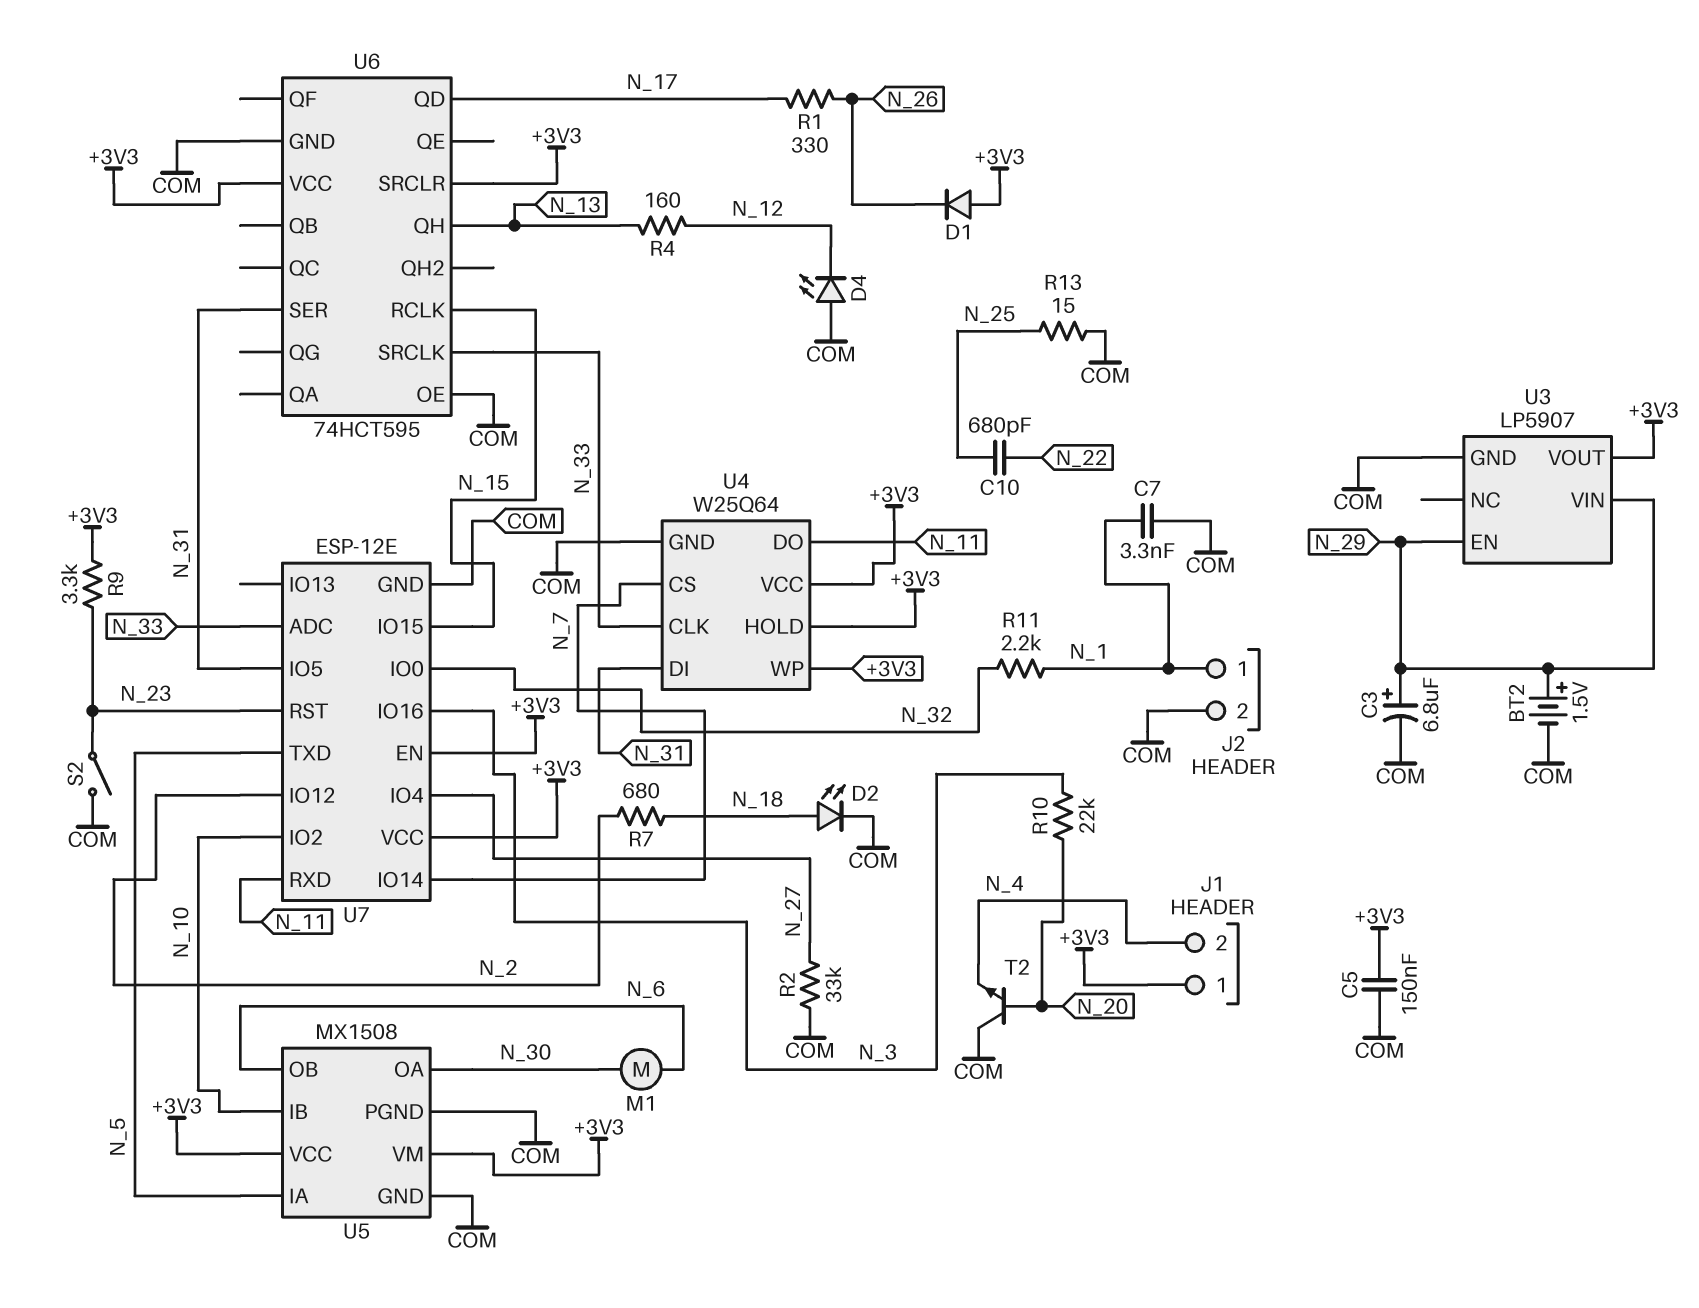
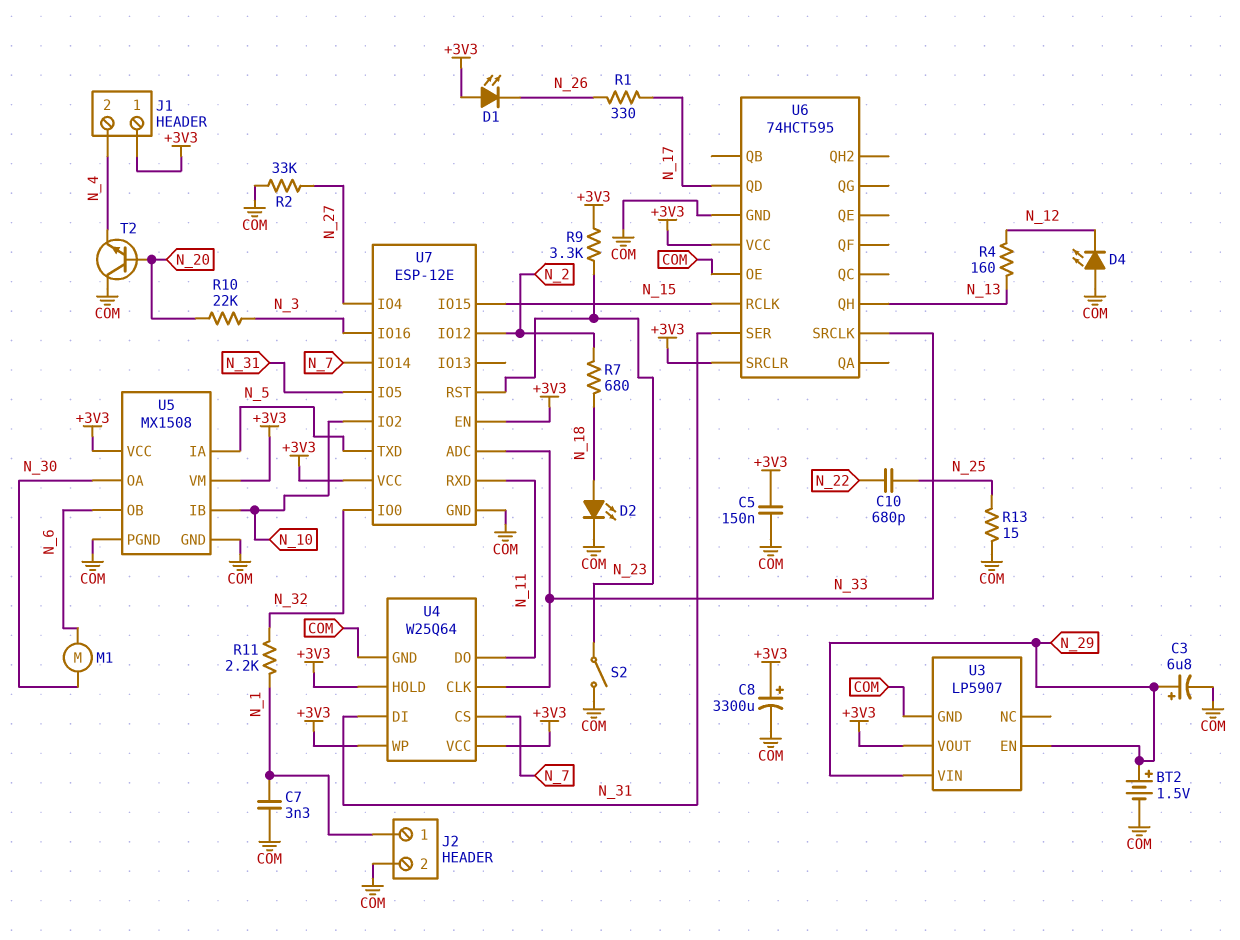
C8: none -> 3300uF (plus +3V3, minus COM)
D1: diode (A +3V3, K N_26) -> LED (A +3V3, K N_26)

